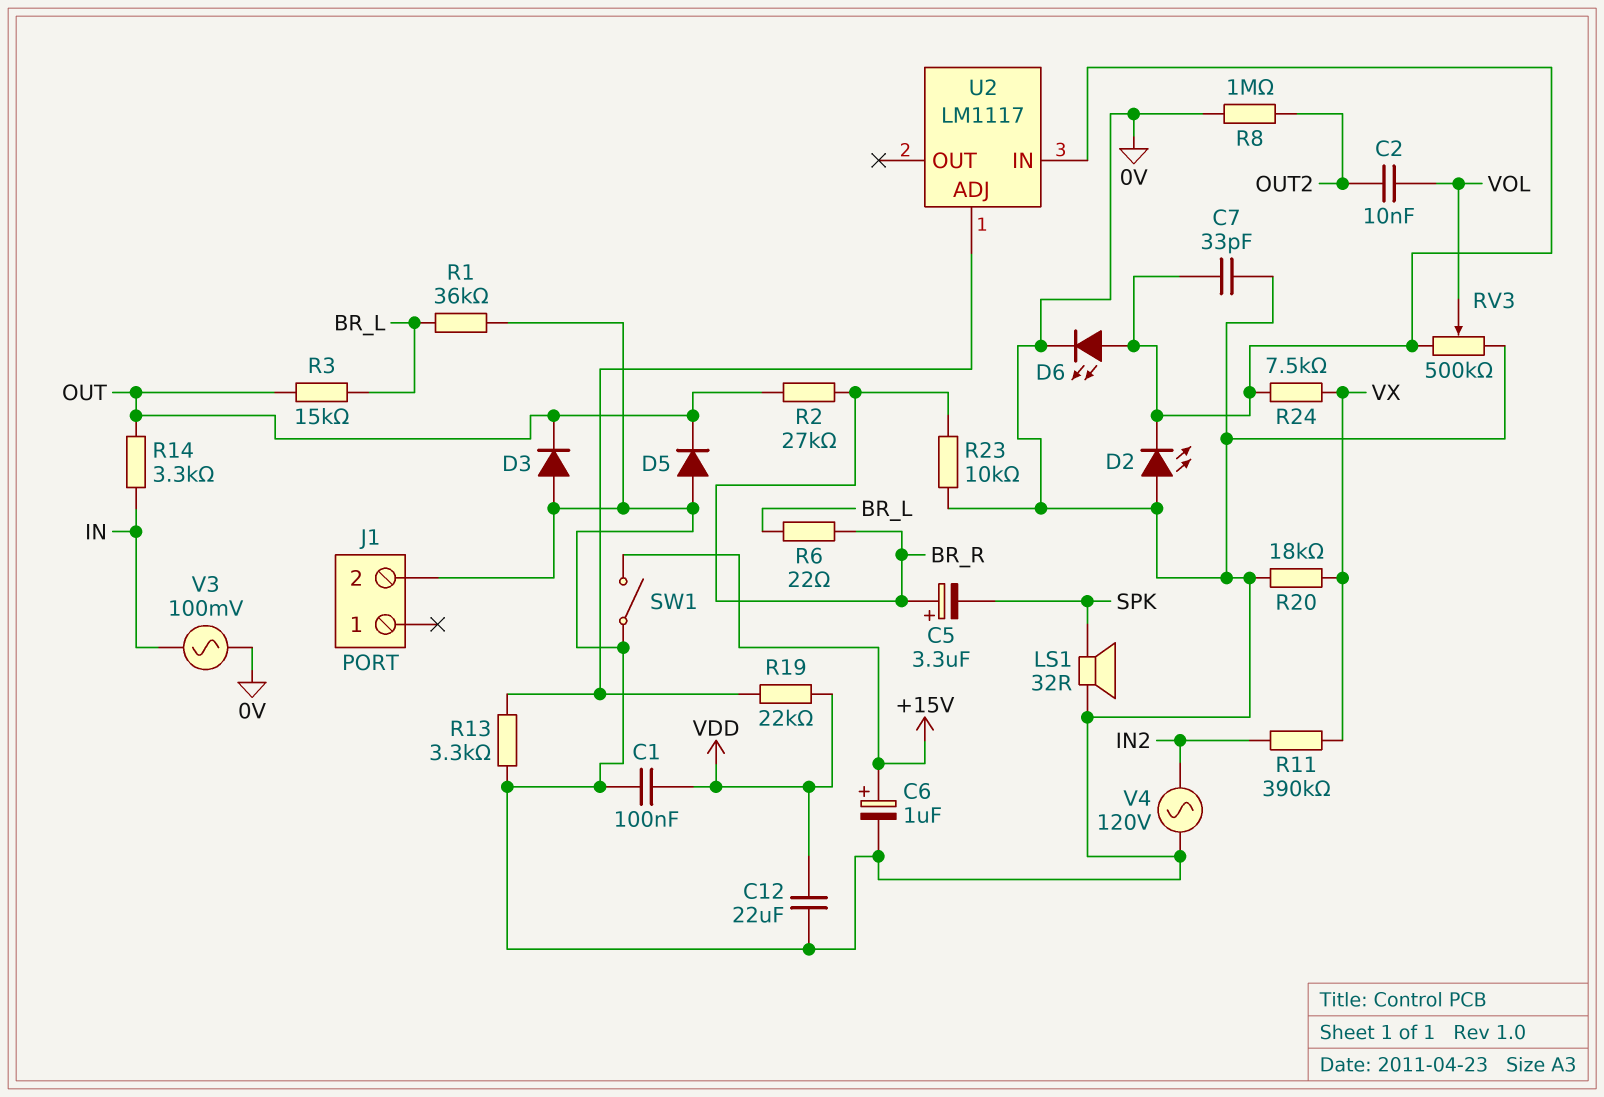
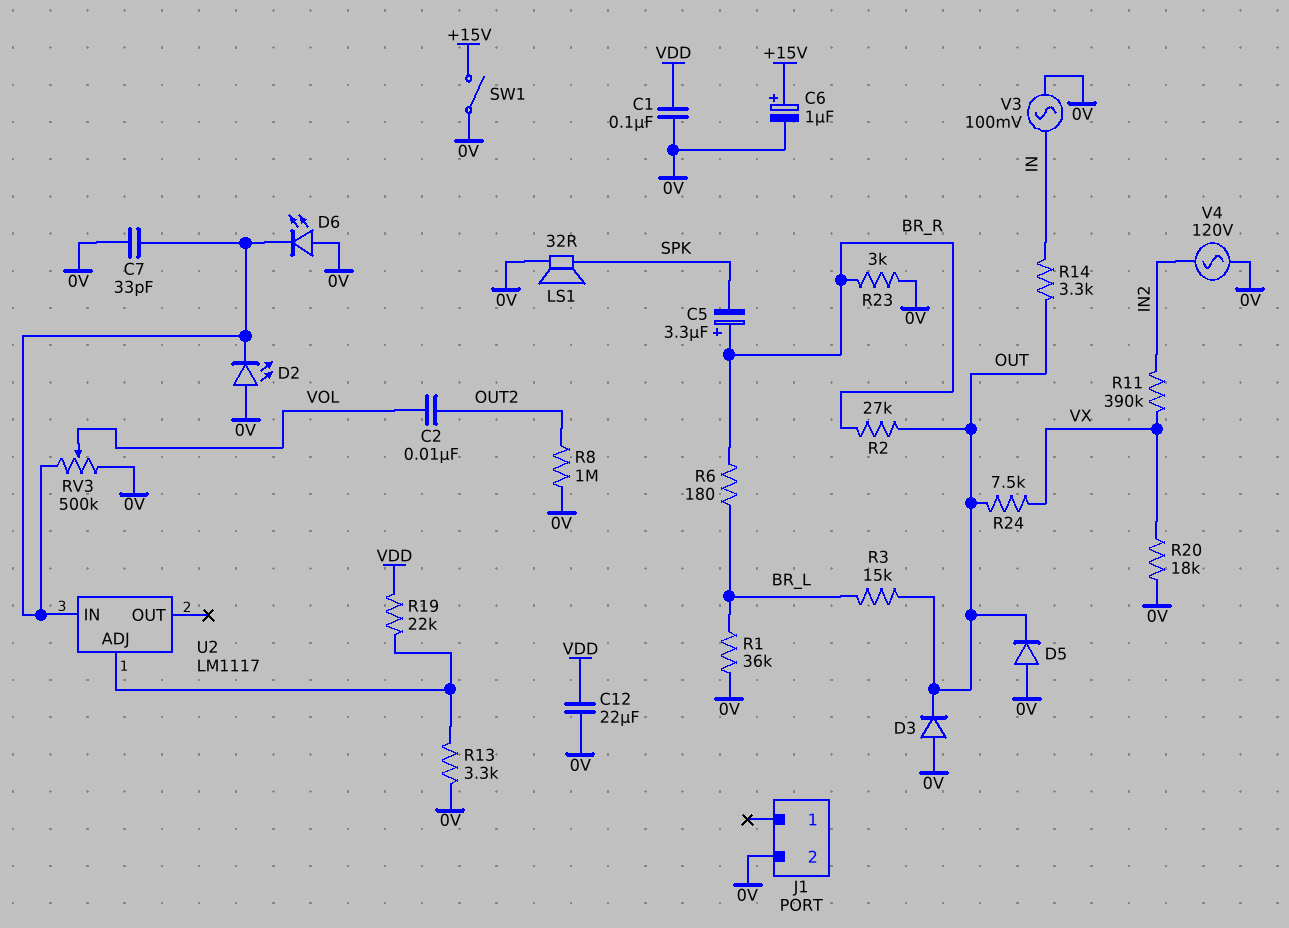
D6: LED (A U2/IN, K 0V) -> LED (A 0V, K U2/IN)
R6: 22 (BR_L, BR_R) -> 180 (BR_L, BR_R)
R23: 10k (0V, BR_R) -> 3k (0V, BR_R)
R24: 7.5k (U2/IN, VX) -> 7.5k (OUT, VX)

